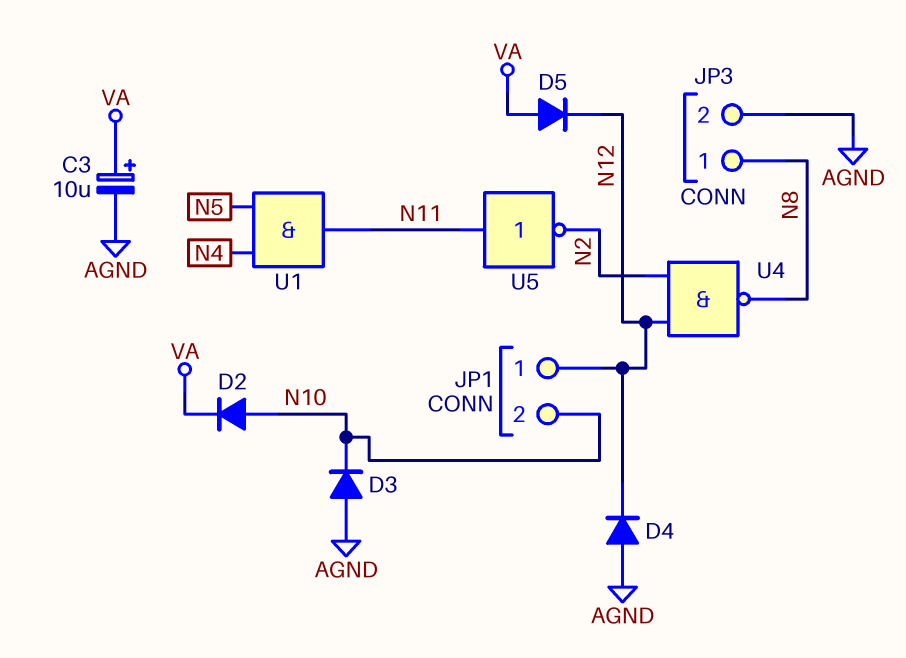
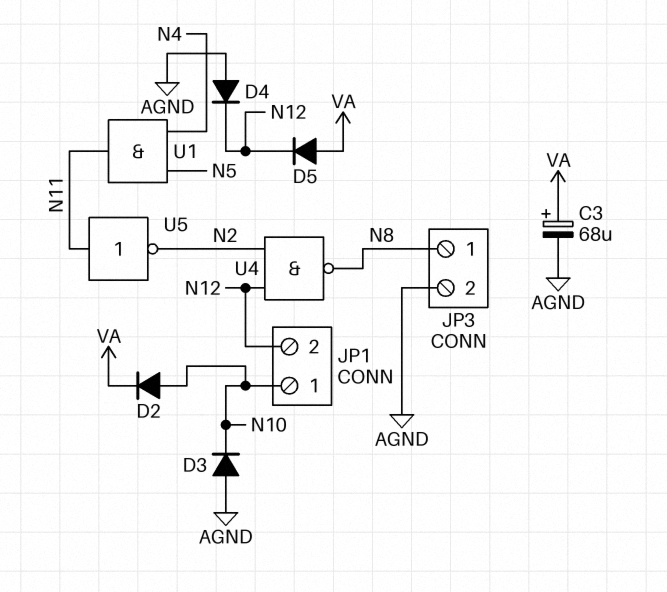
C3: 10uF (plus VA, minus AGND) -> 68uF (plus VA, minus AGND)
JP1 pin 1: N12 -> N10
JP1 pin 2: N10 -> N12

